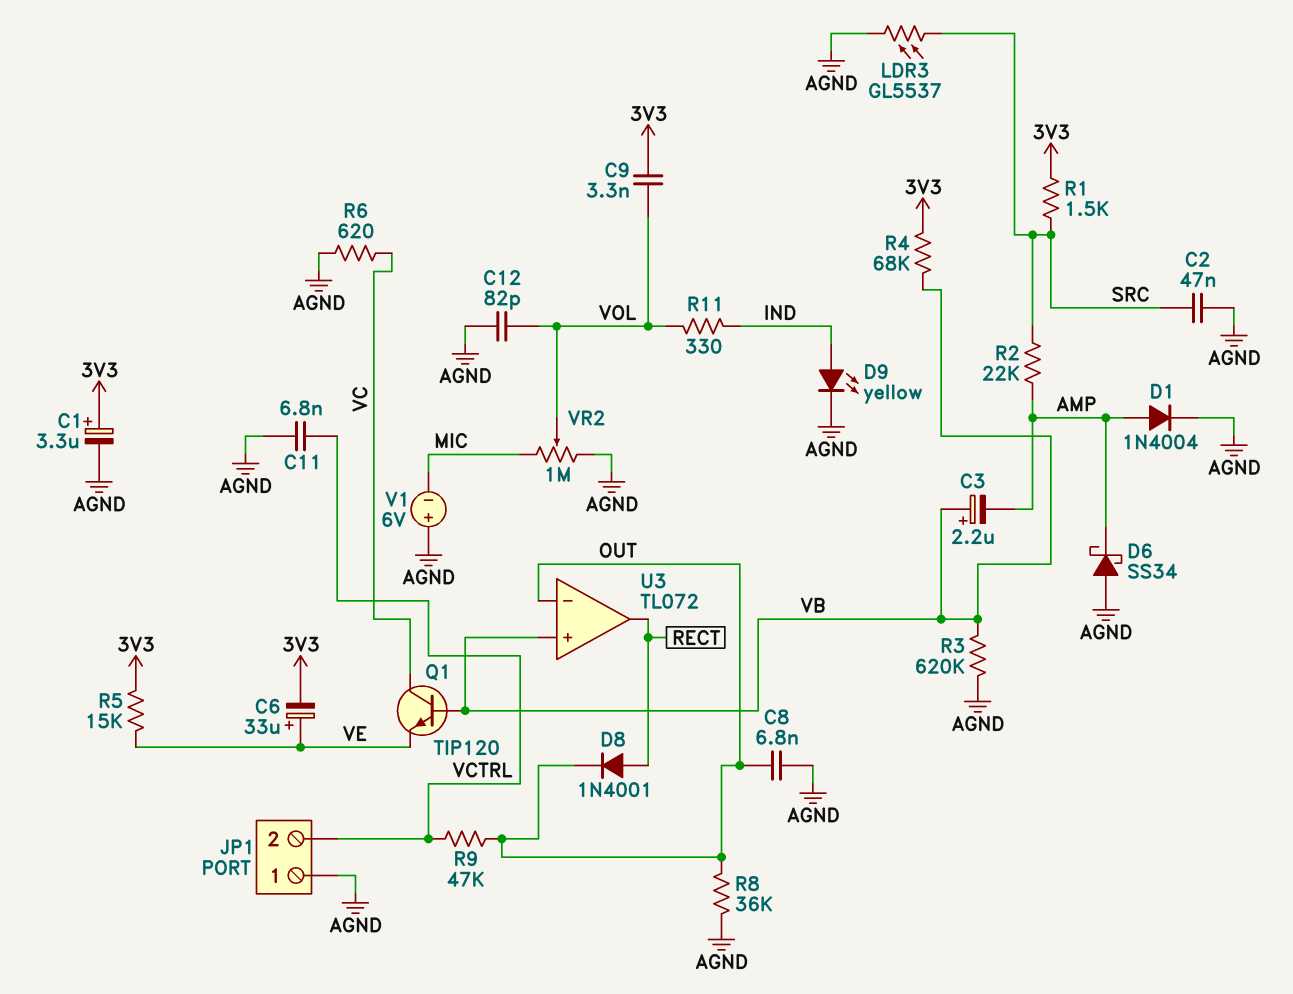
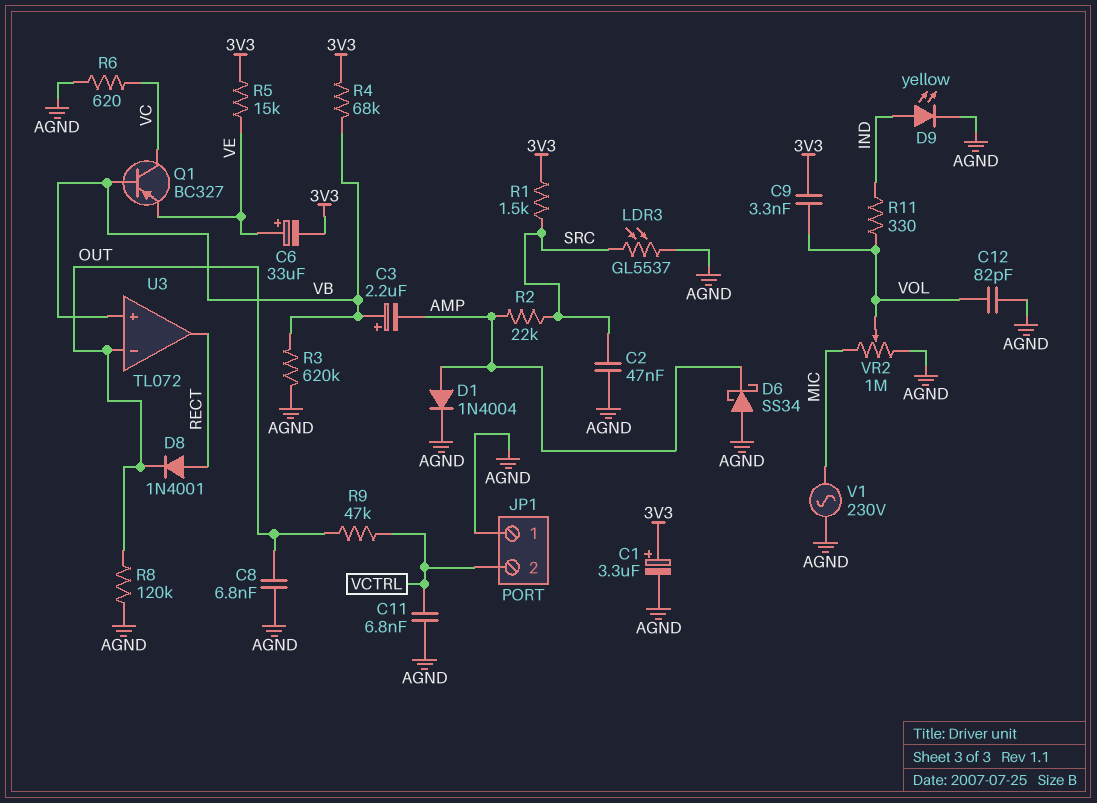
Q1: NPN TIP120 (B VB, C VC, E VE) -> PNP BC327 (B VB, C VC, E VE)
R8: 36k (AGND, OUT) -> 120k (AGND, OUT)
V1: 6V (plus AGND, minus MIC) -> AC 230V (AGND, MIC)

